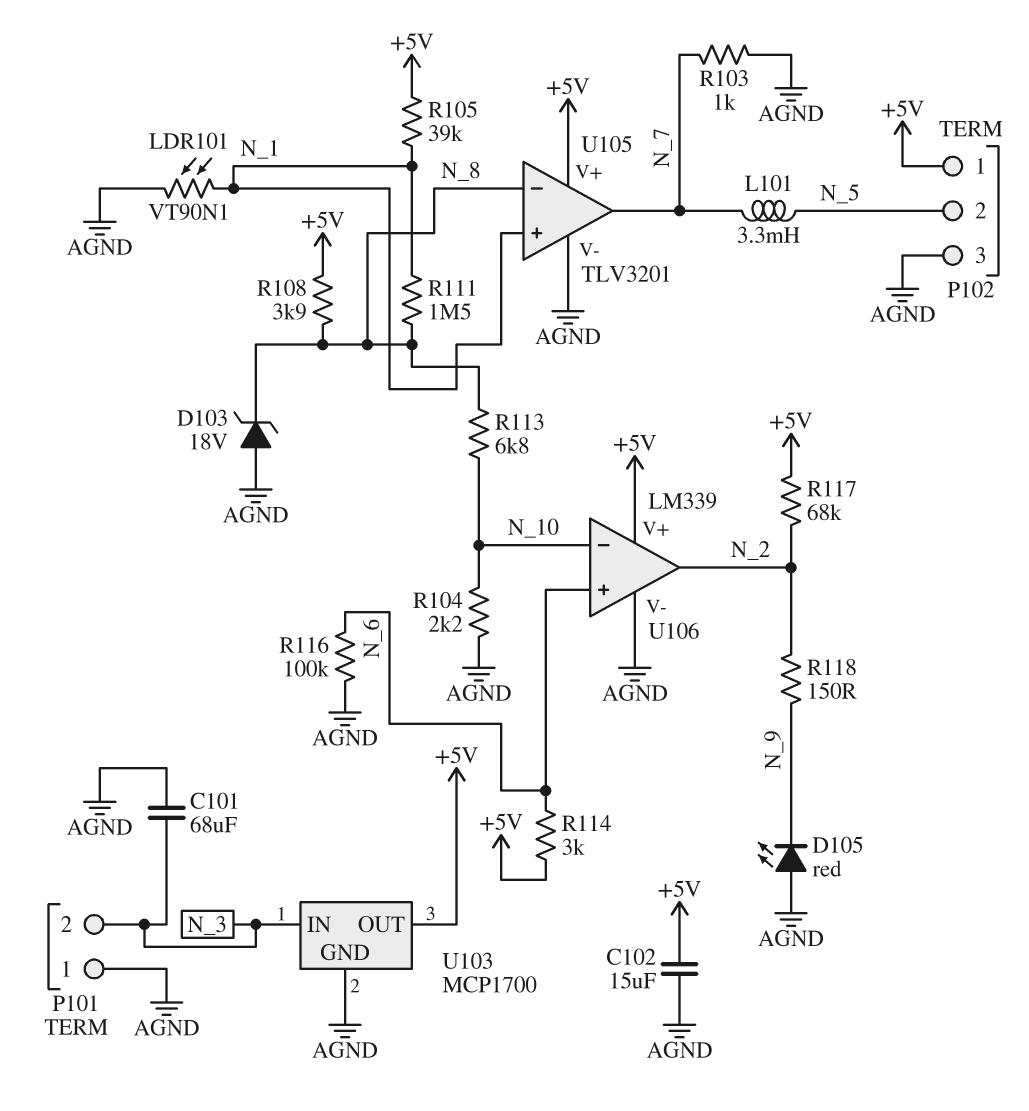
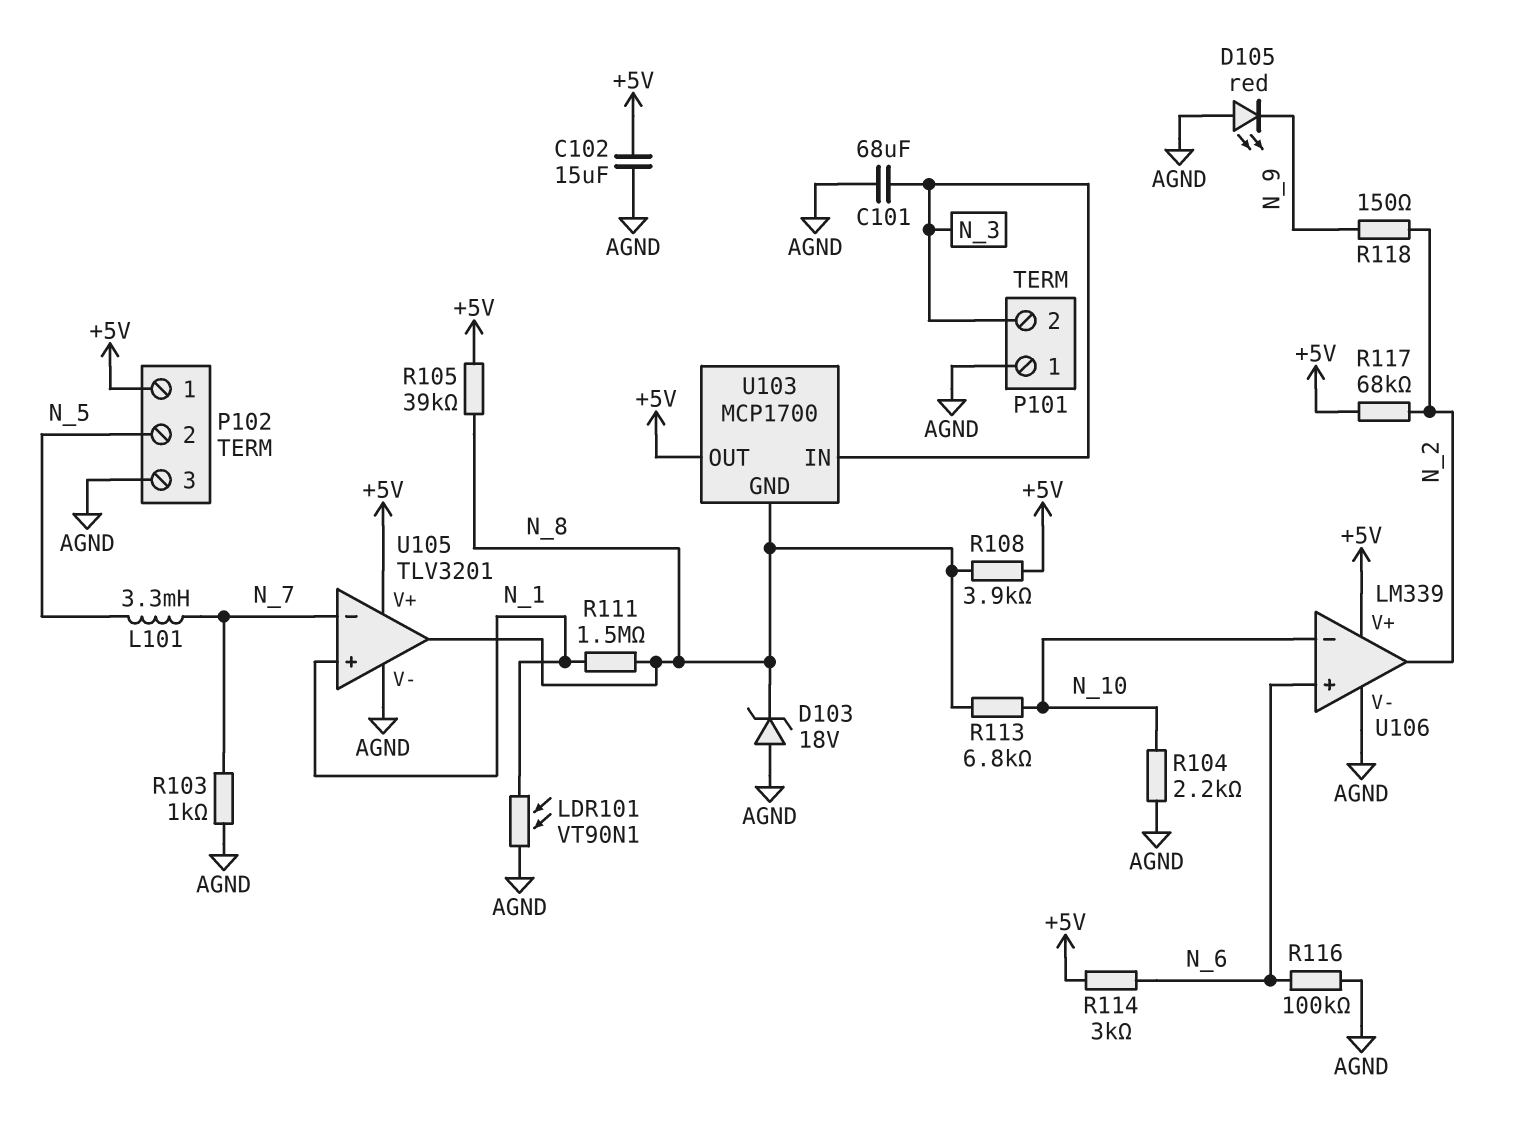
R105: 39k (+5V, N_1) -> 39k (+5V, N_8)
U103 pin GND: AGND -> N_8
U105 pin in-: N_8 -> N_7
U105 pin out: N_7 -> N_8

